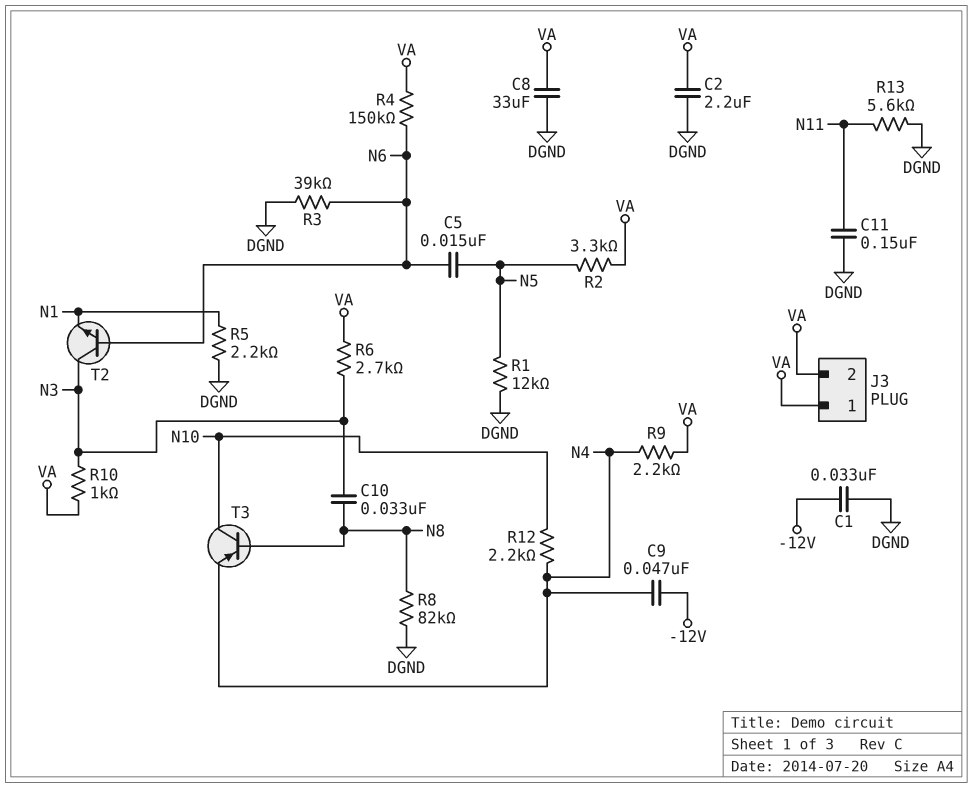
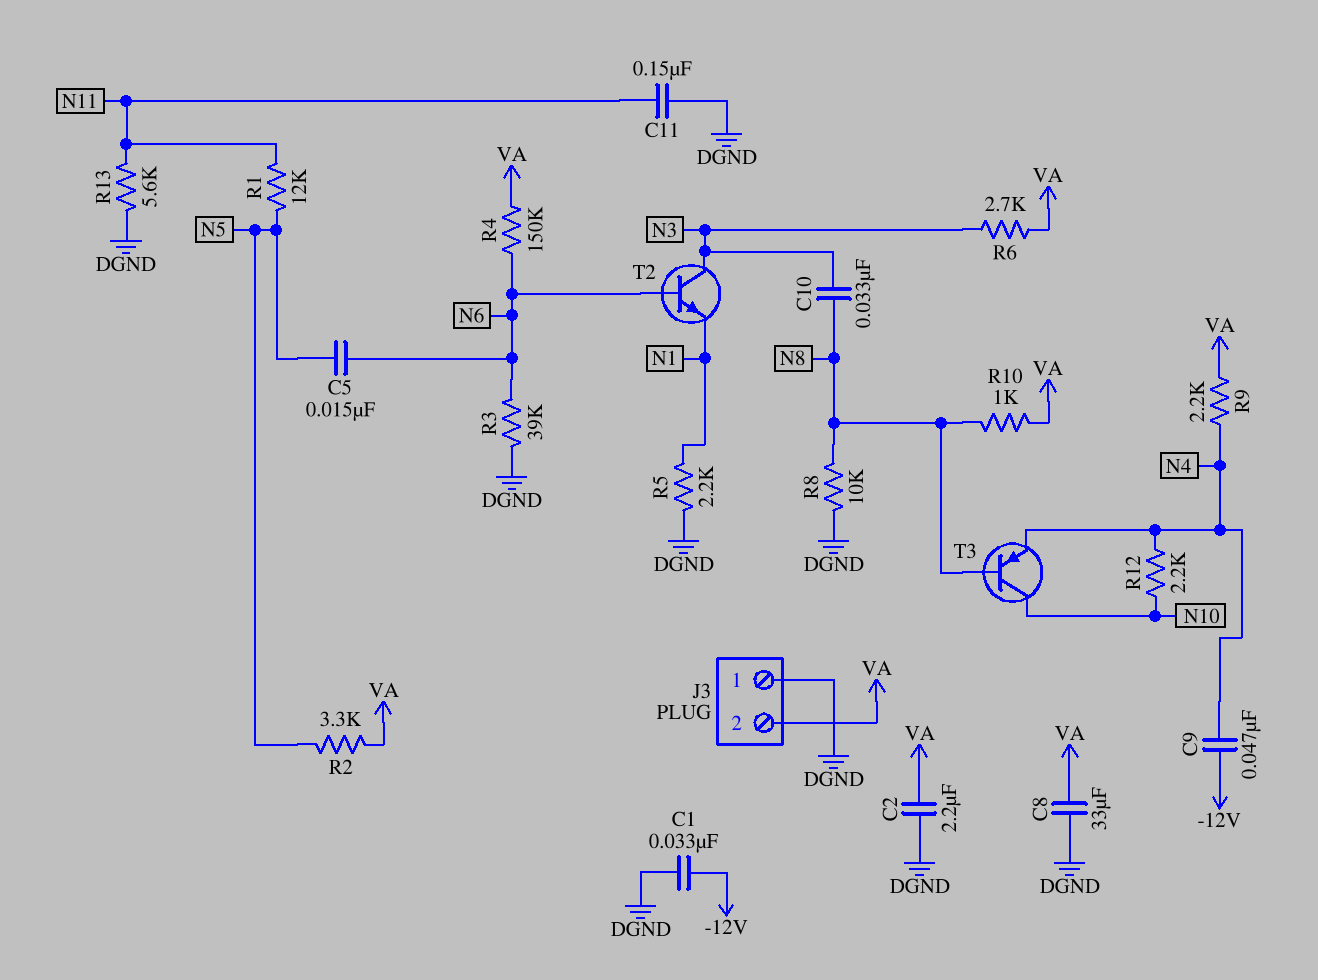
J3 pin 1: VA -> DGND
R1: 12k (DGND, N5) -> 12k (N5, N11)
R8: 82k (DGND, N8) -> 10k (DGND, N8)
R10: 1k (N3, VA) -> 1k (N8, VA)

